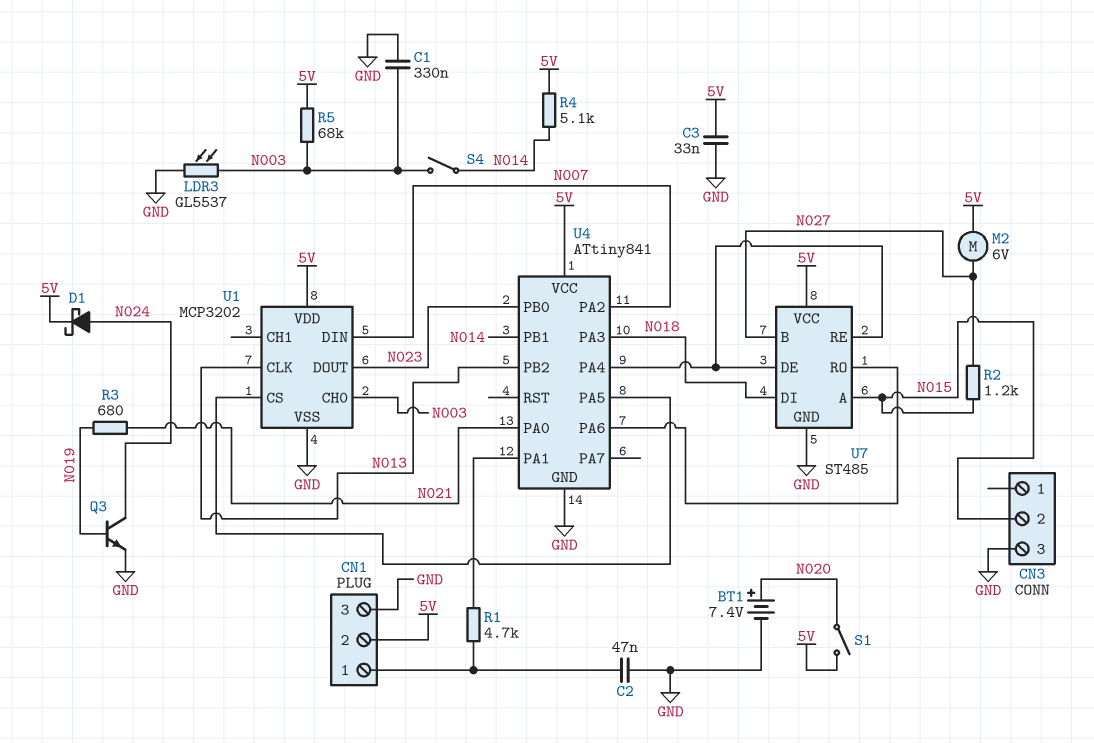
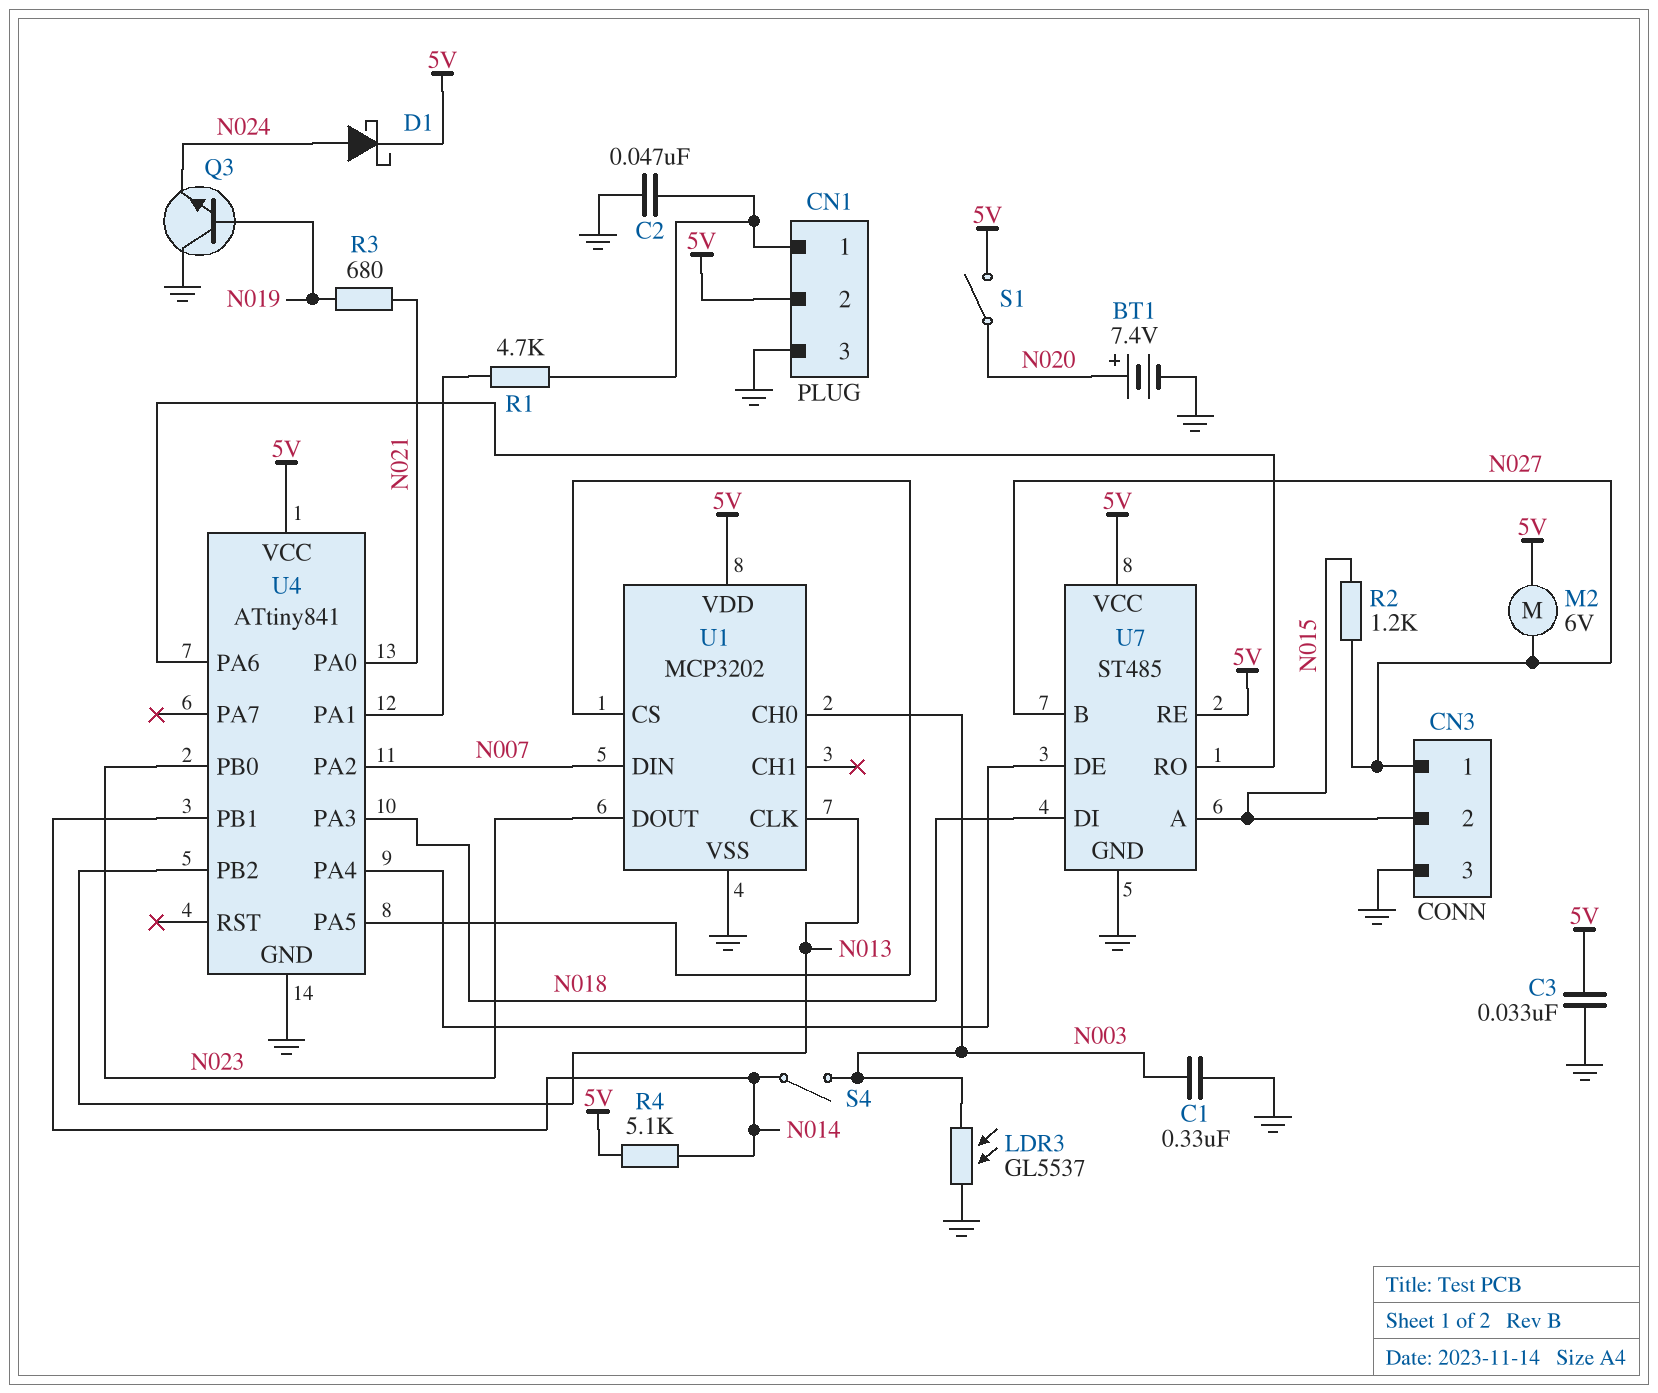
CN3 pin 1: none -> N027
Q3: NPN (B N019, C N024, E GND) -> NPN (B N019, C GND, E N024)
R5: 68k (5V, N003) -> none
U7 pin RE: U4/PA4 -> 5V

